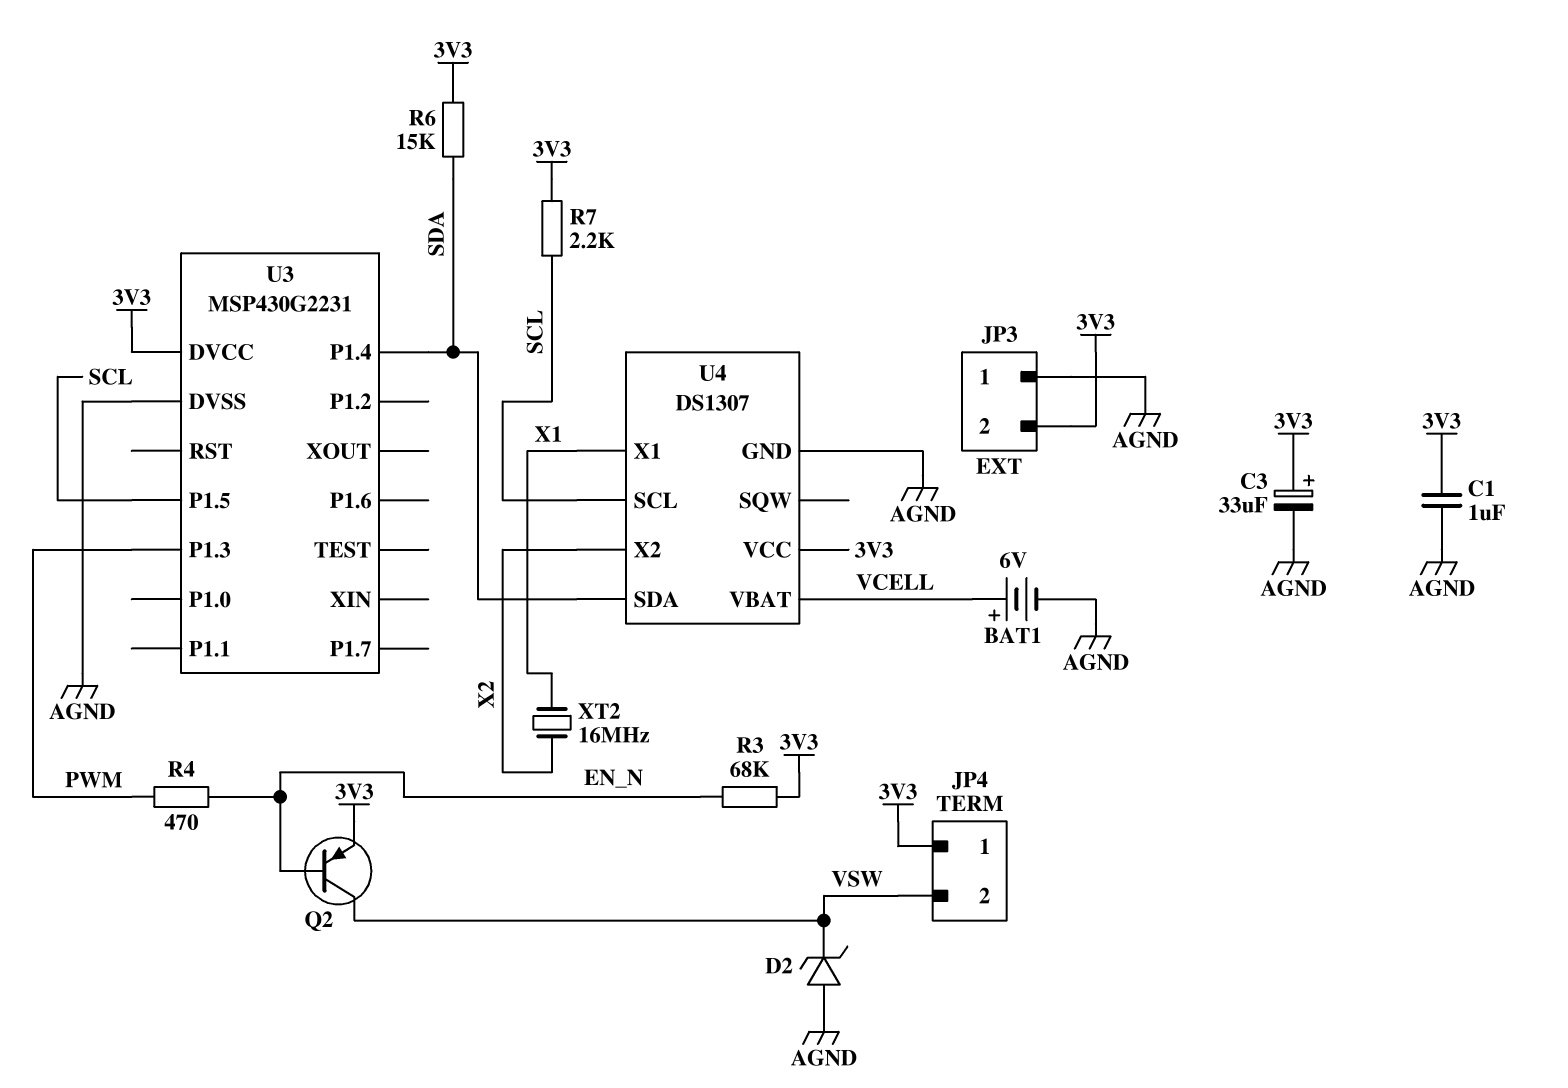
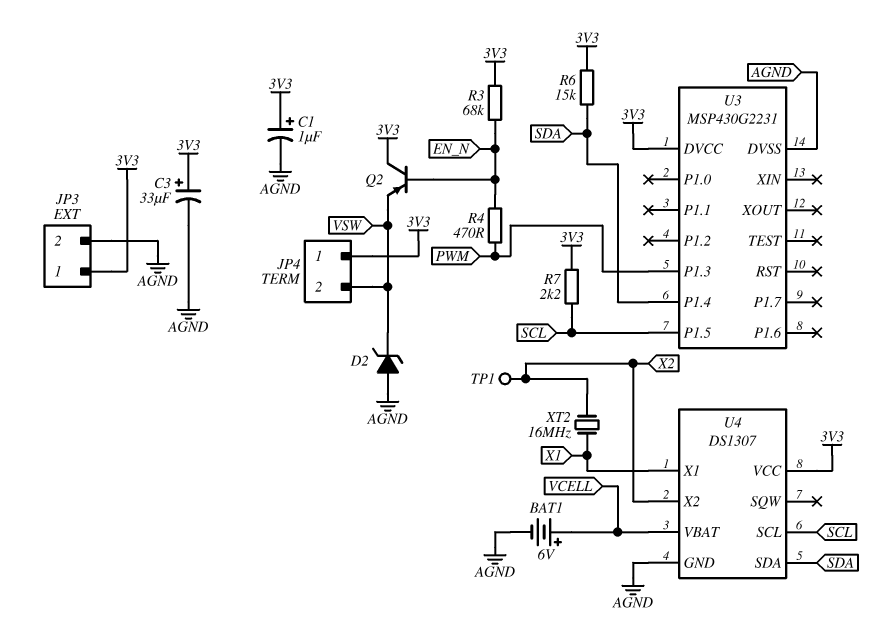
C1: 1uF (3V3, AGND) -> 1uF (plus 3V3, minus AGND)
JP3 pin 1: AGND -> 3V3
JP3 pin 2: 3V3 -> AGND
Q2: PNP (B EN_N, C VSW, E 3V3) -> PNP (B EN_N, C 3V3, E VSW)
TP1: none -> test point (X2)

